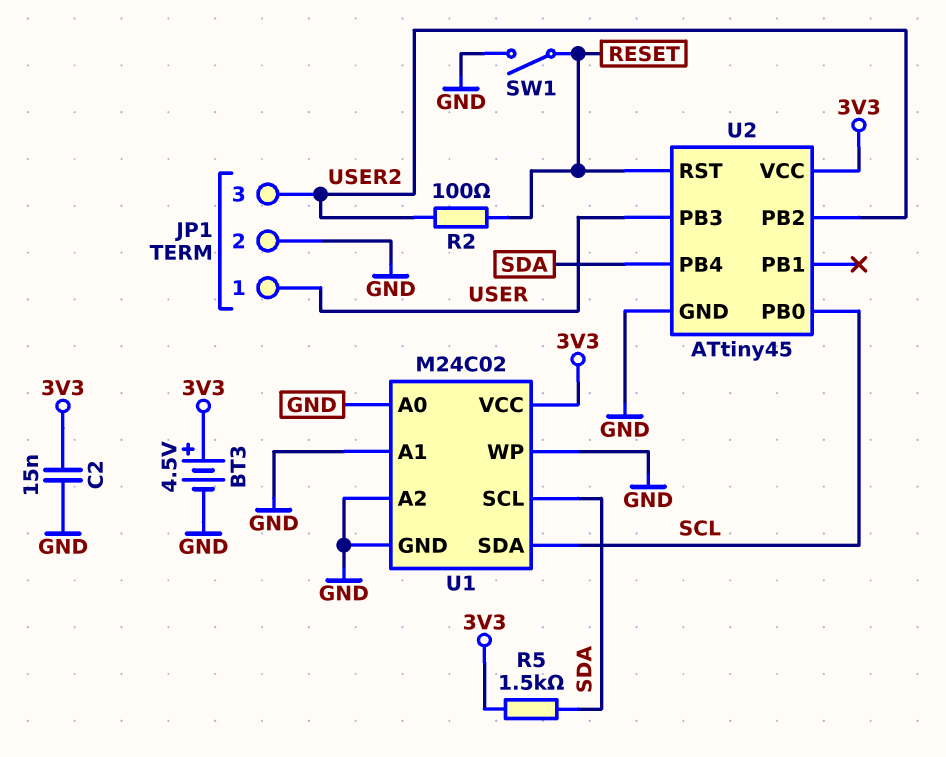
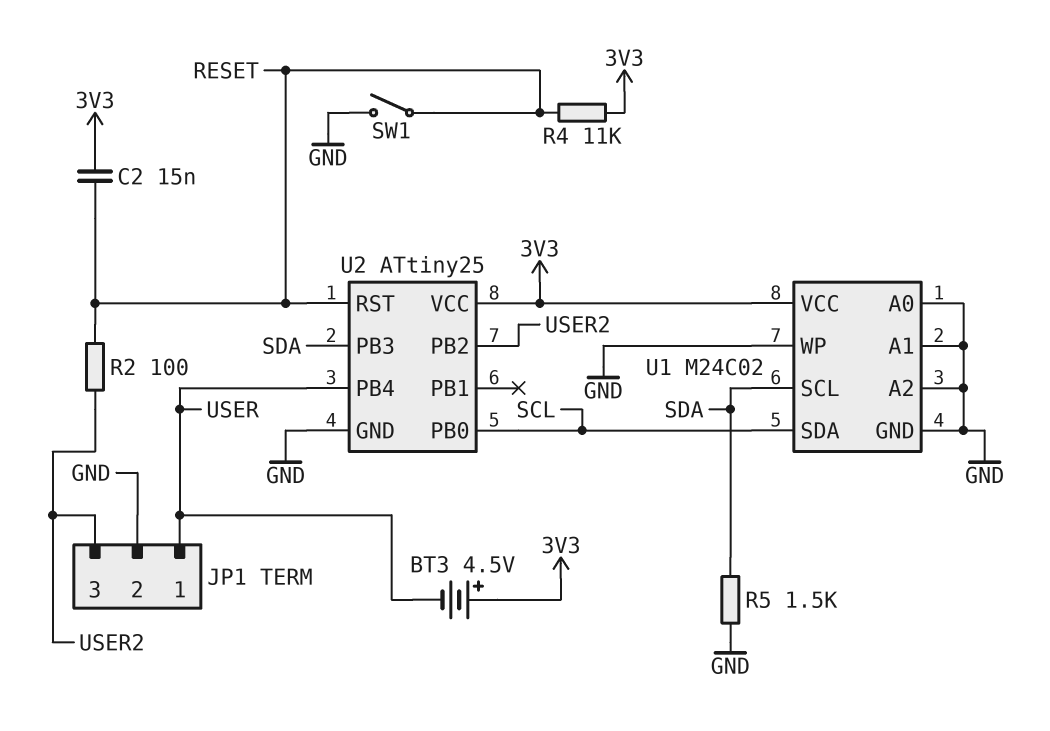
BT3: 4.5V (plus 3V3, minus GND) -> 4.5V (plus 3V3, minus USER)
C2: 15nF (3V3, GND) -> 15nF (3V3, RESET)
R4: none -> 11k (3V3, RESET)
R5: 1.5k (3V3, SDA) -> 1.5k (GND, SDA)
U2: ATtiny45 -> ATtiny25
U2 pin PB3: USER -> SDA
U2 pin PB4: SDA -> USER

